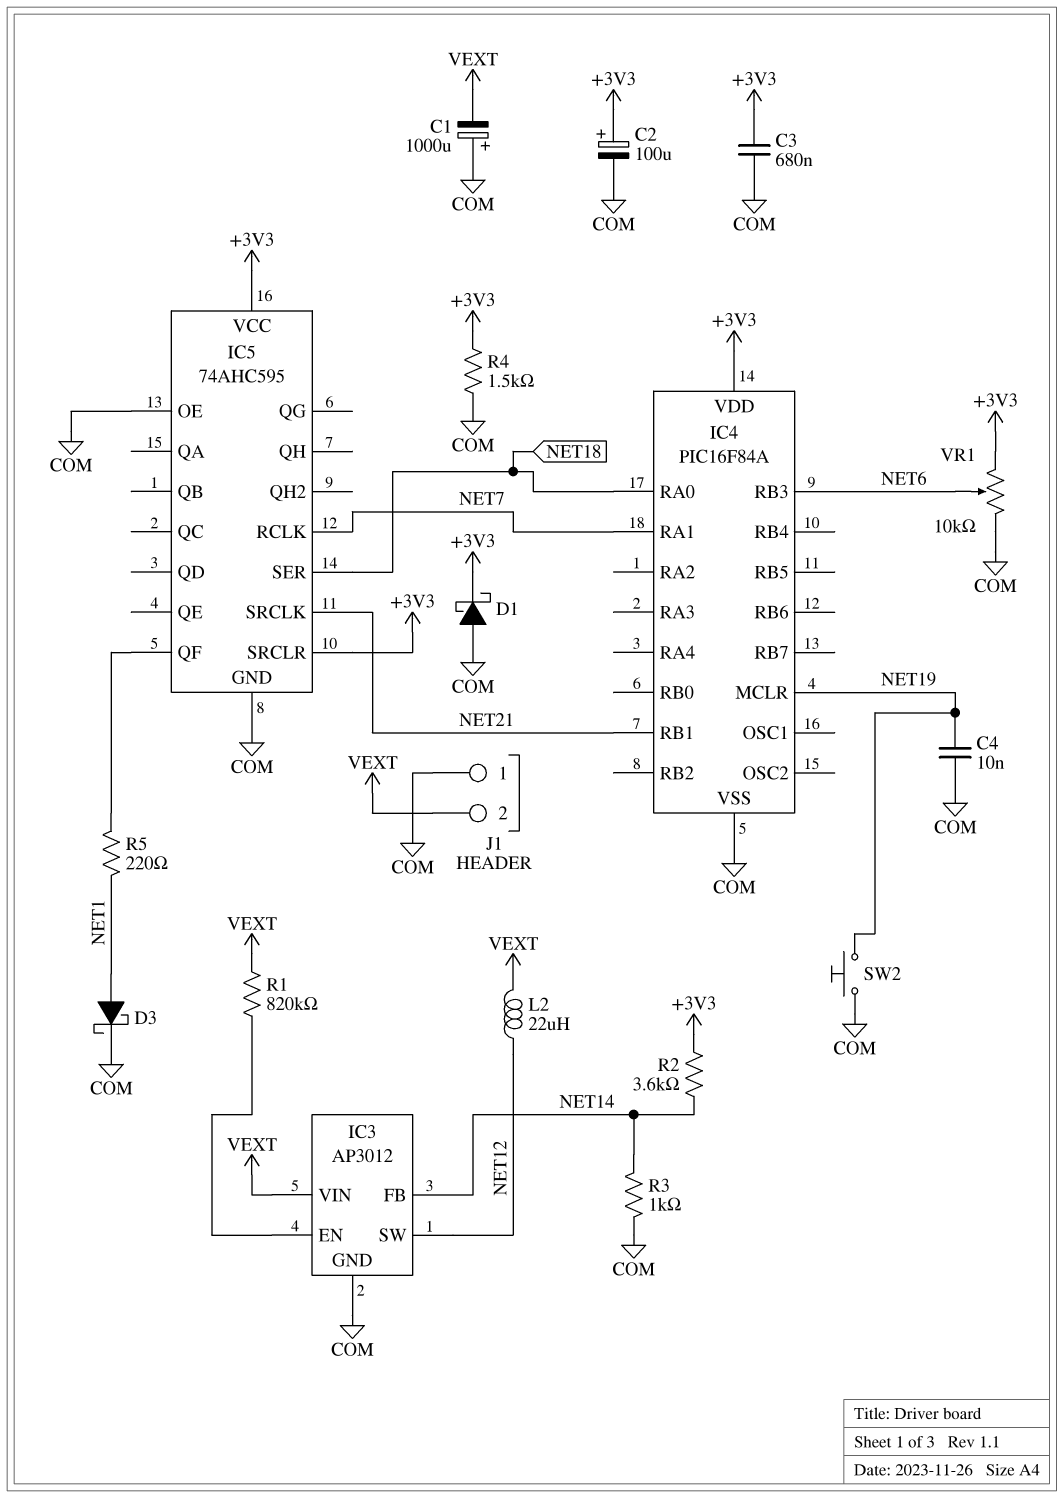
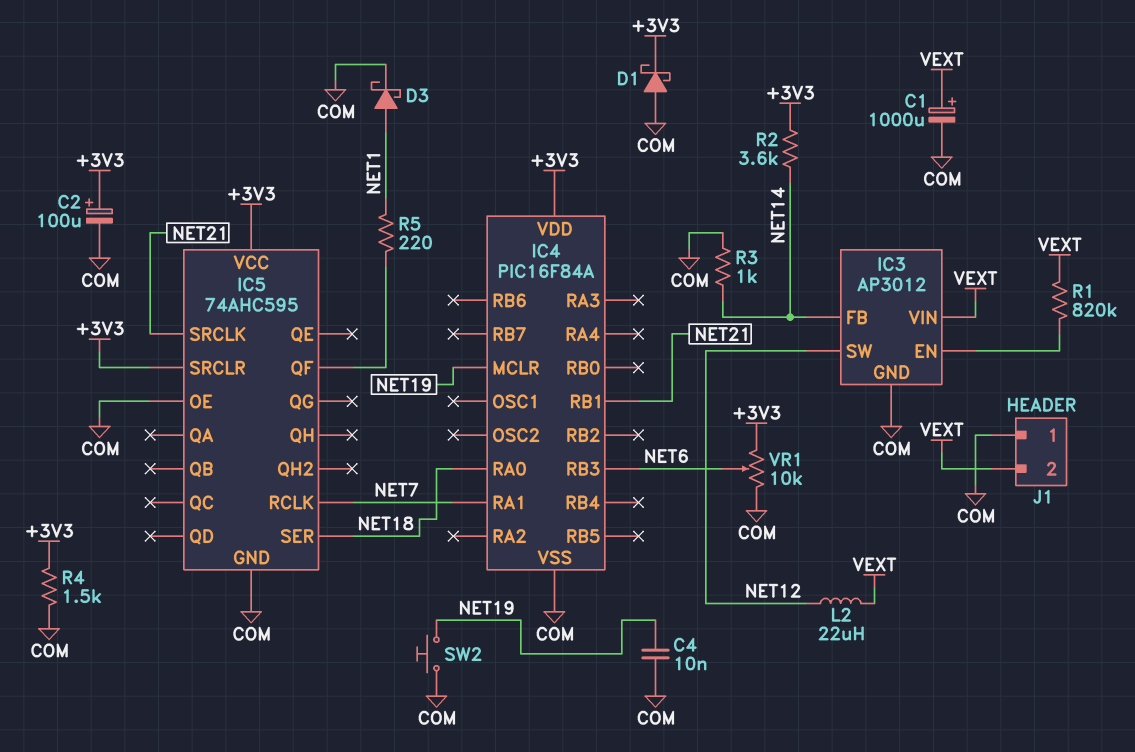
C1: 1000uF (plus COM, minus VEXT) -> 1000uF (plus VEXT, minus COM)
C3: 680nF (+3V3, COM) -> none

